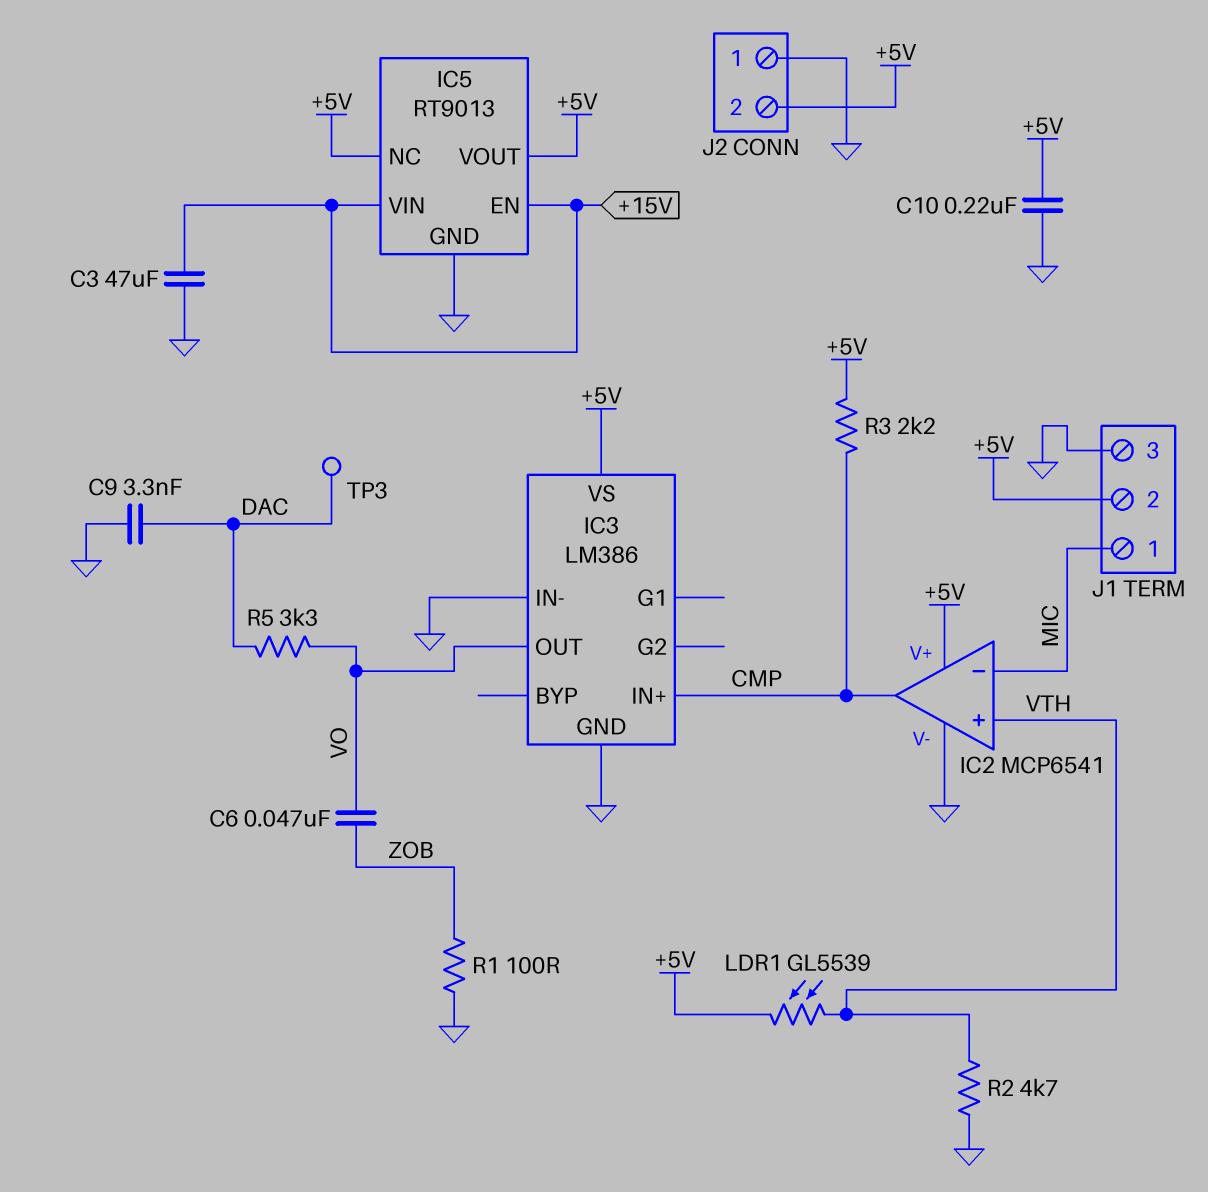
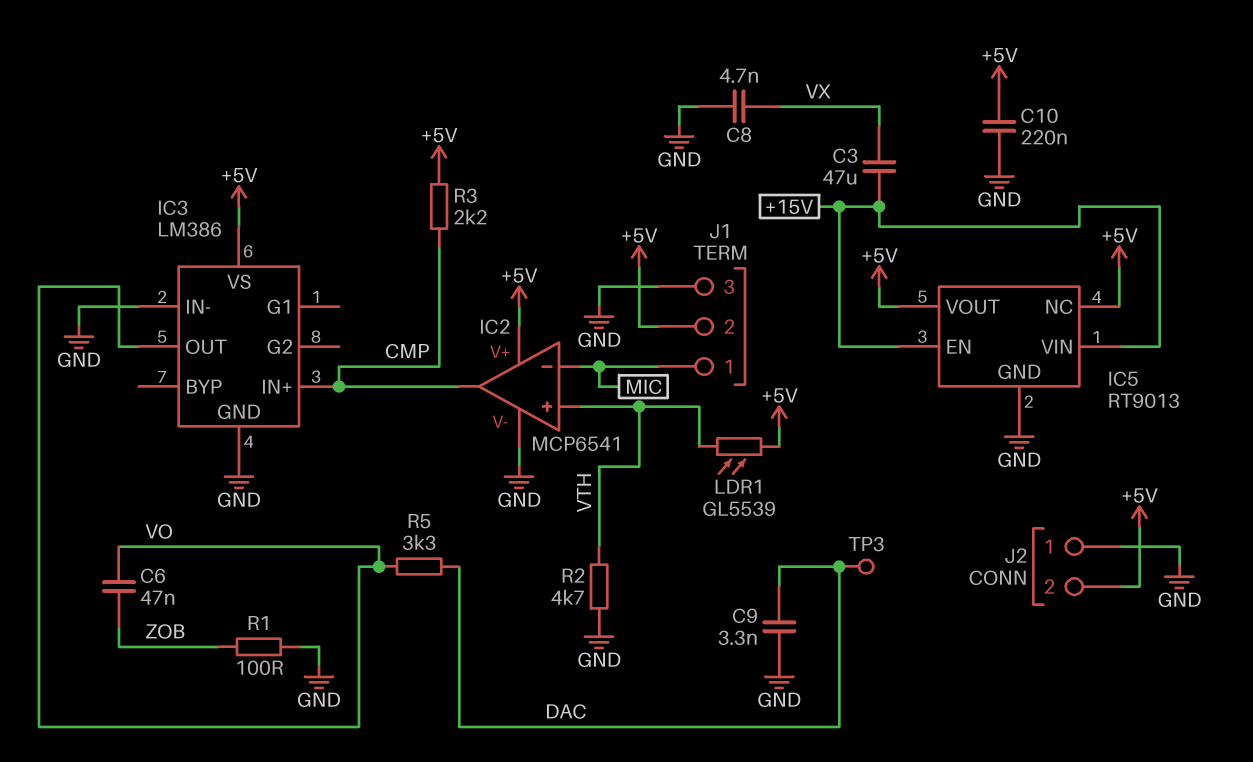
C3: 47uF (+15V, GND) -> 47uF (+15V, VX)
C8: none -> 4.7nF (GND, VX)

